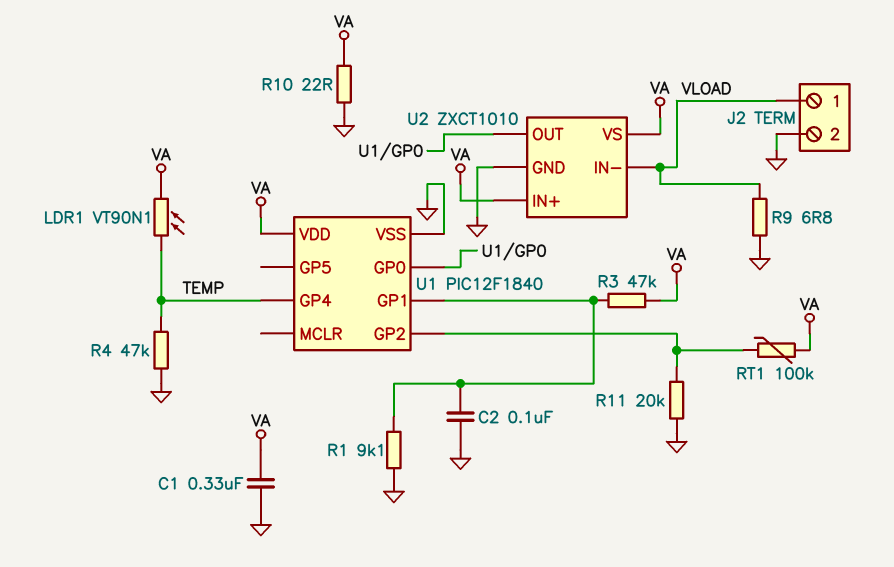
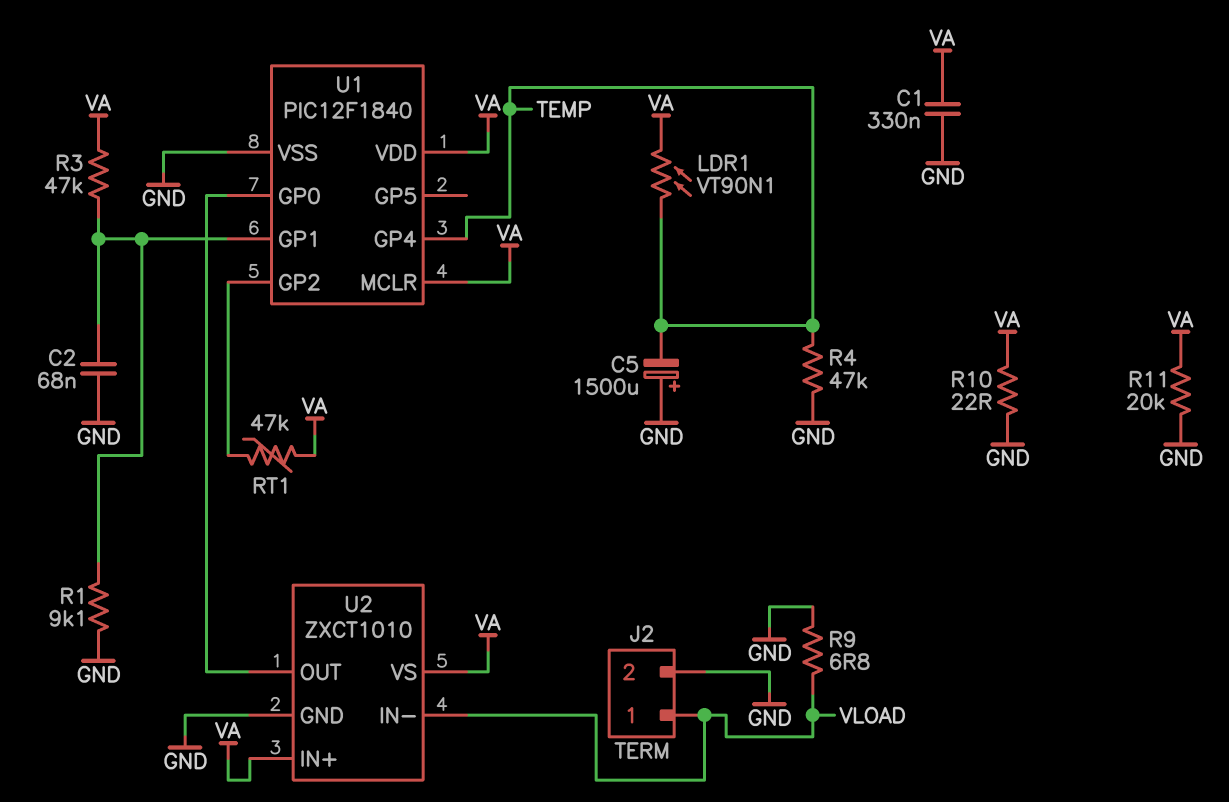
C2: 100nF (GND, U1/GP1) -> 68nF (GND, U1/GP1)
C5: none -> 1500uF (plus GND, minus TEMP)
R11: 20k (GND, U1/GP2) -> 20k (GND, VA)
RT1: 100k (U1/GP2, VA) -> 47k (U1/GP2, VA)
U1 pin MCLR: none -> VA

